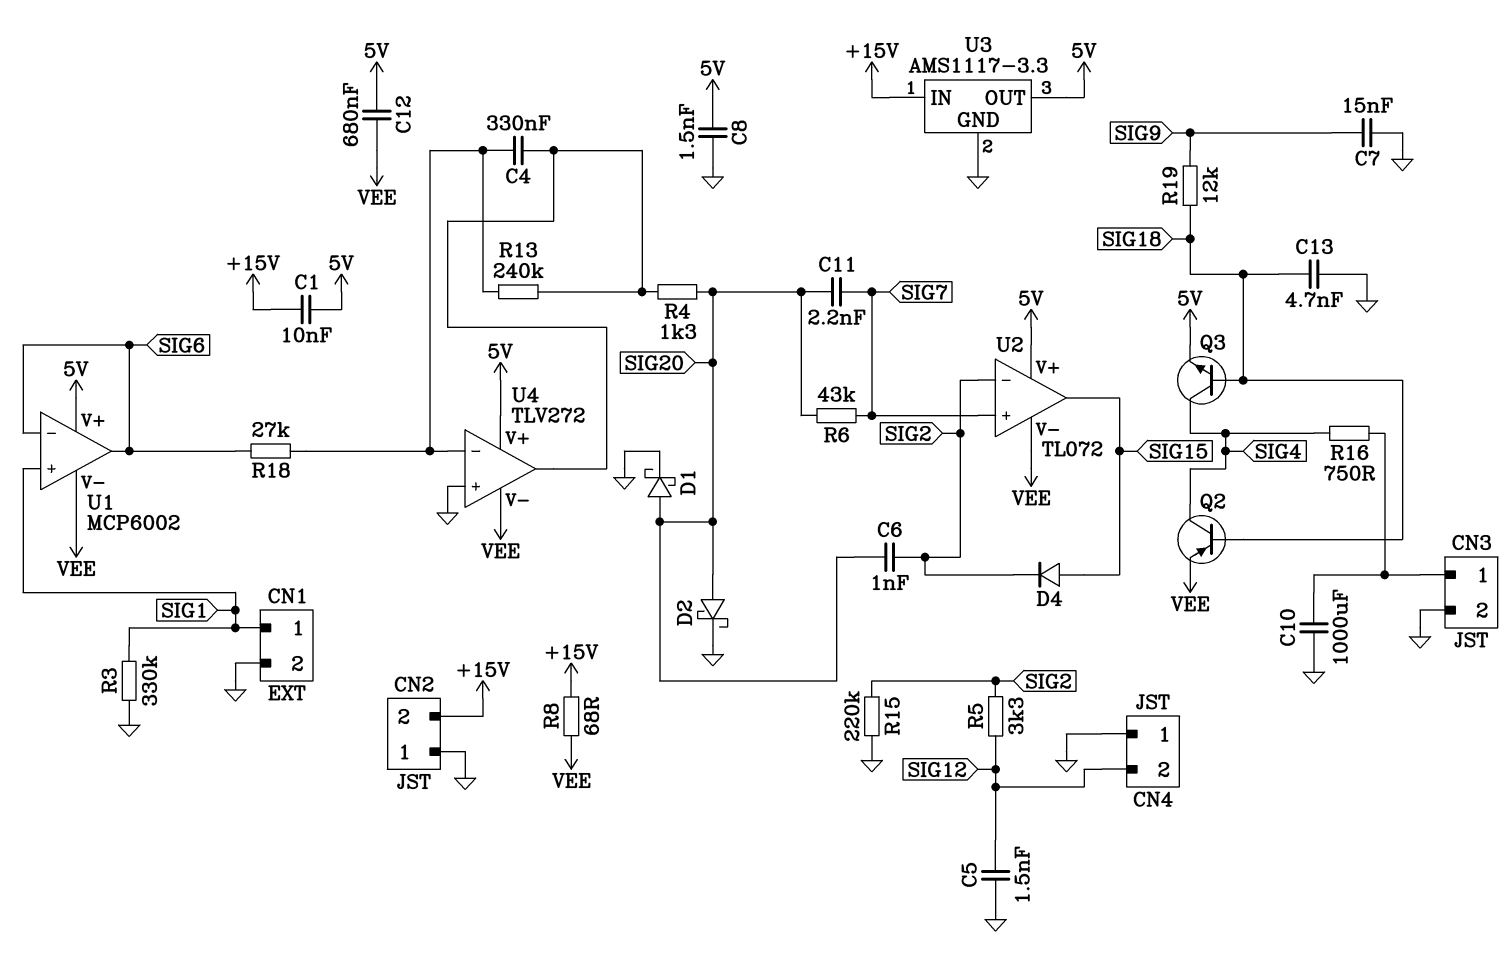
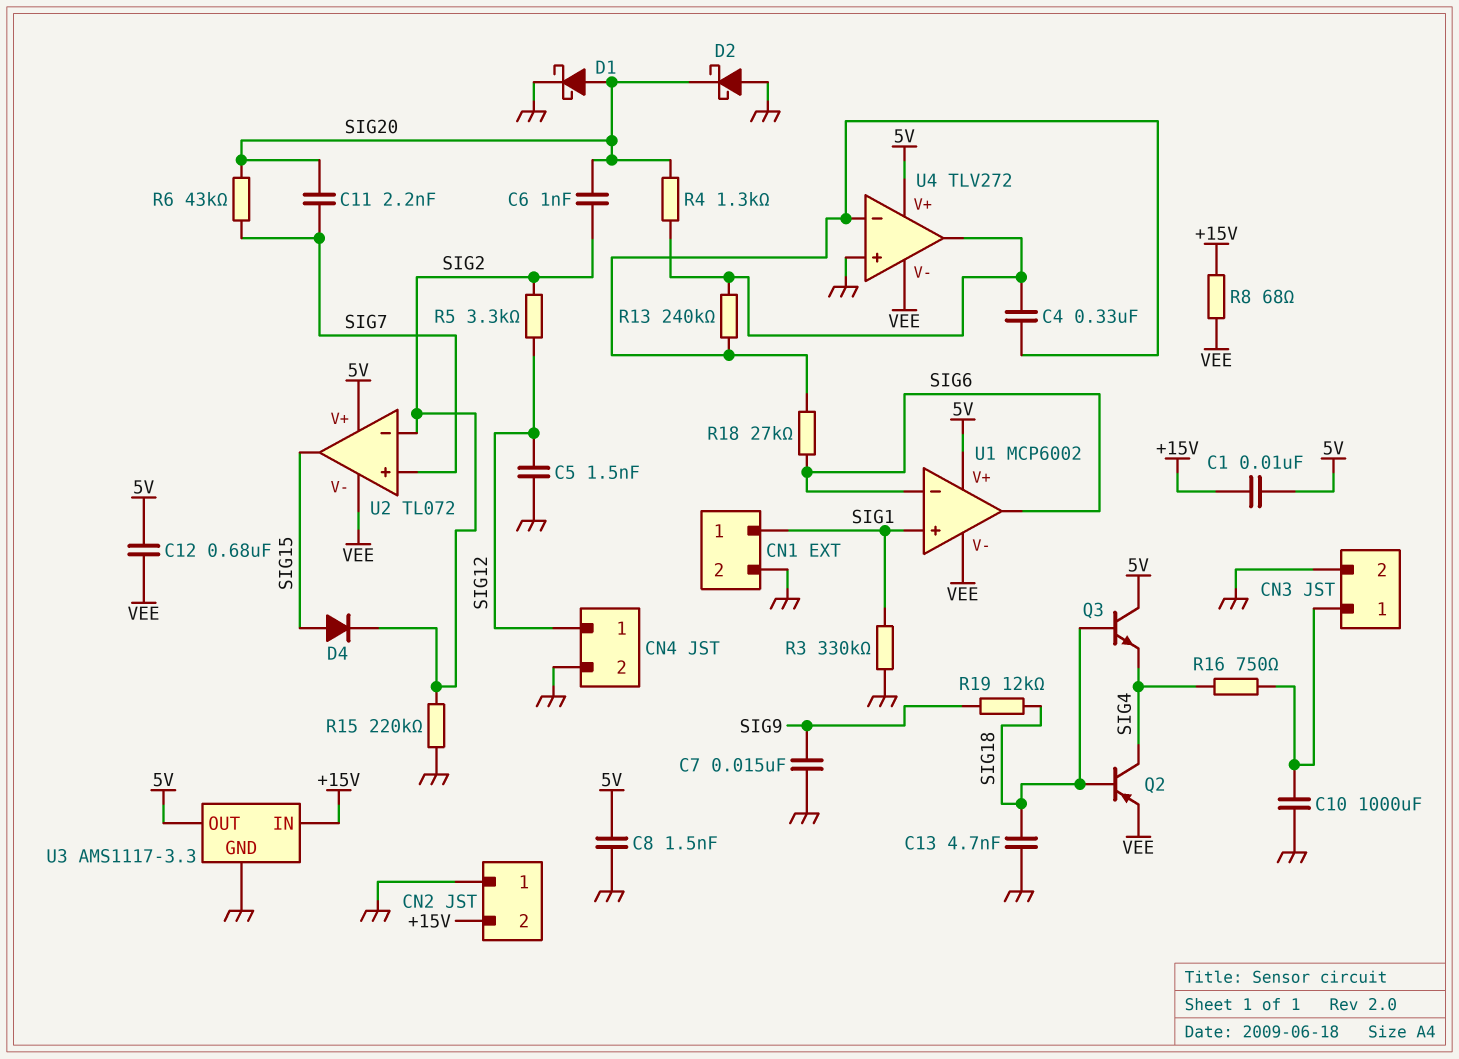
CN4 pin 1: GND -> SIG12
CN4 pin 2: SIG12 -> GND
D2: schottky (A SIG20, K GND) -> schottky (A GND, K SIG20)
Q3: NPN (B SIG18, C SIG4, E 5V) -> NPN (B SIG18, C 5V, E SIG4)

